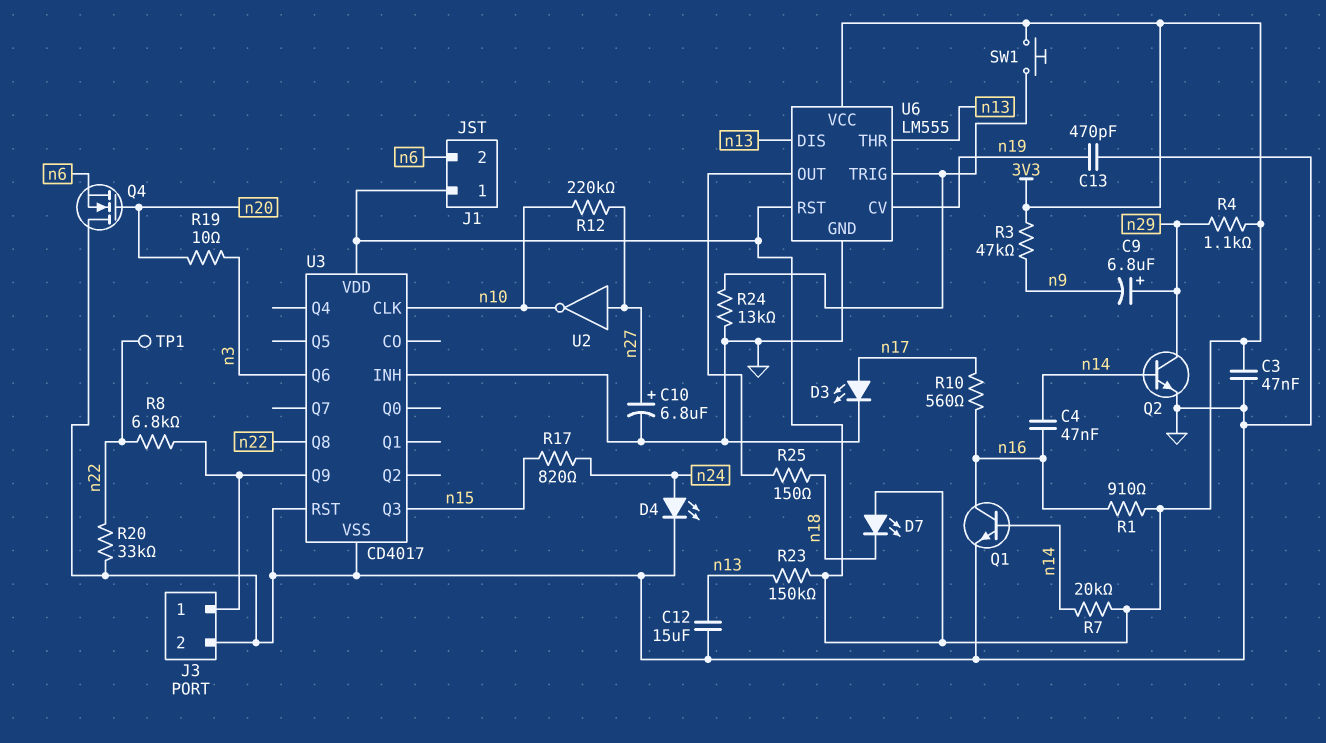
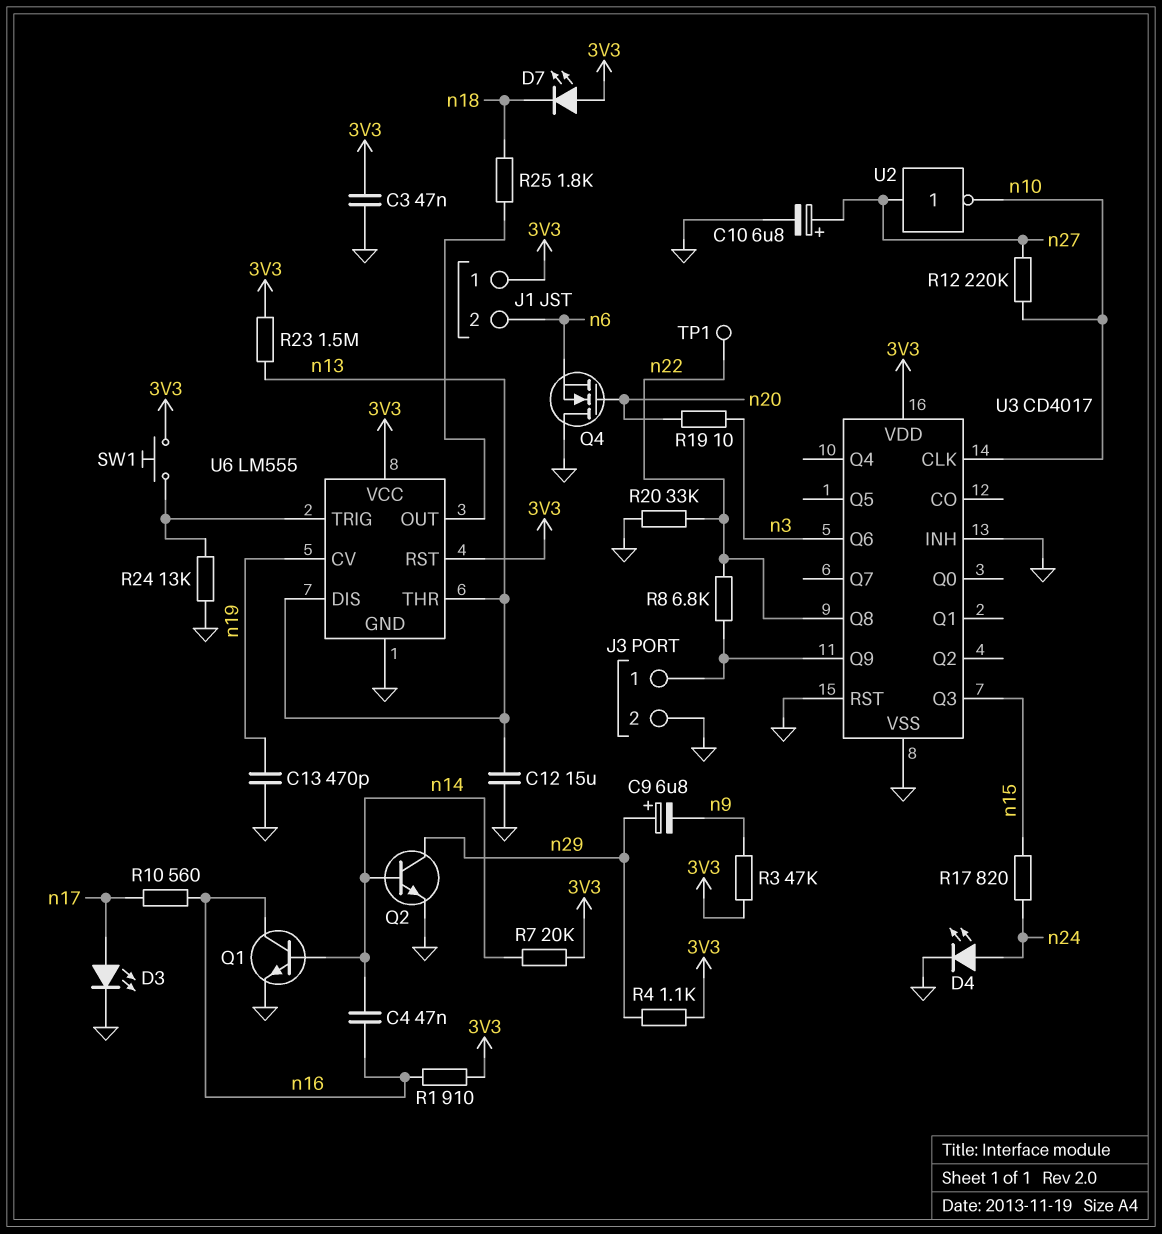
R23: 150k (3V3, n13) -> 1.5M (3V3, n13)
R25: 150 (U6/OUT, n18) -> 1.8k (U6/OUT, n18)

